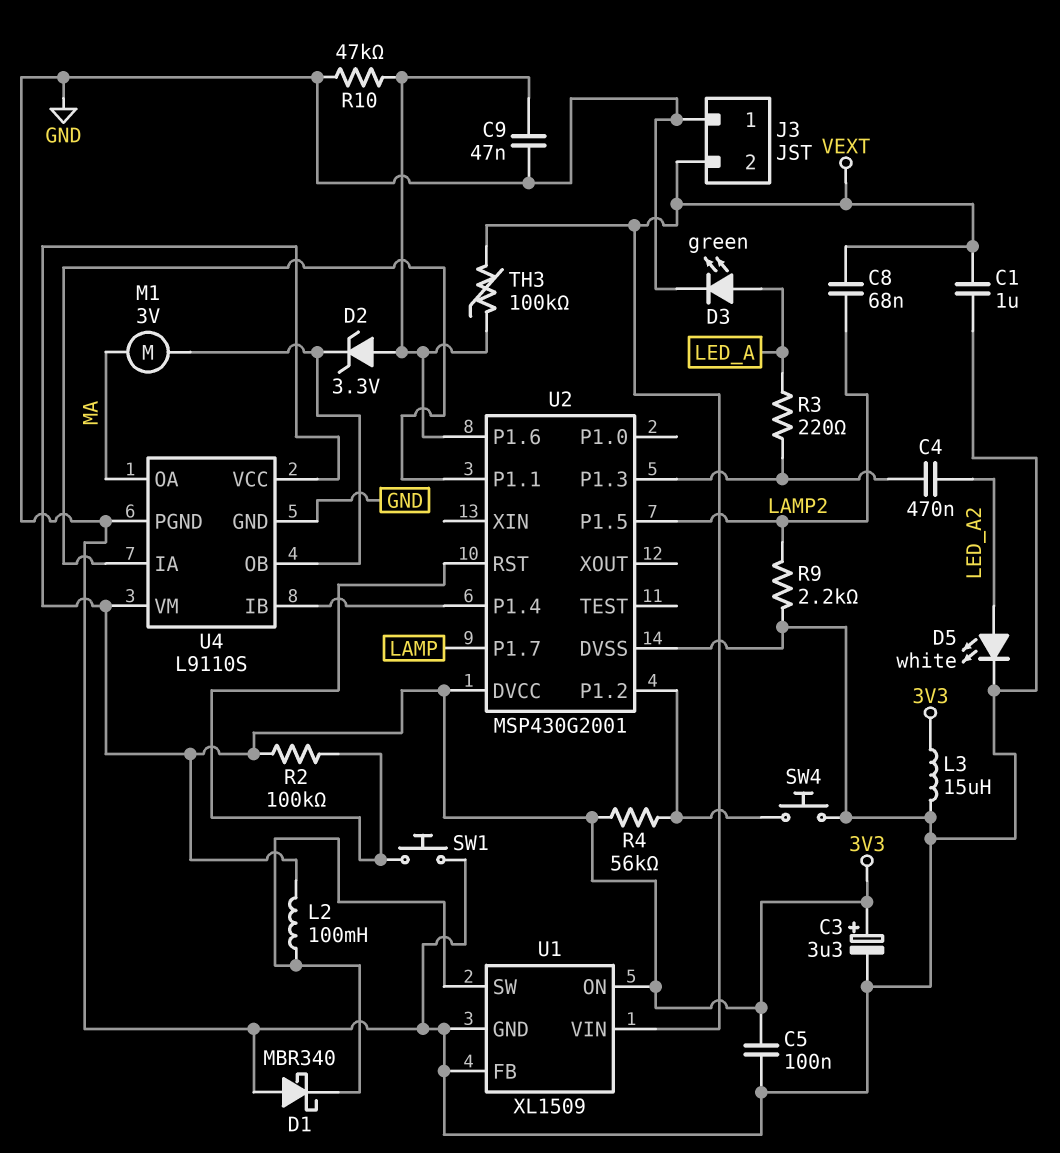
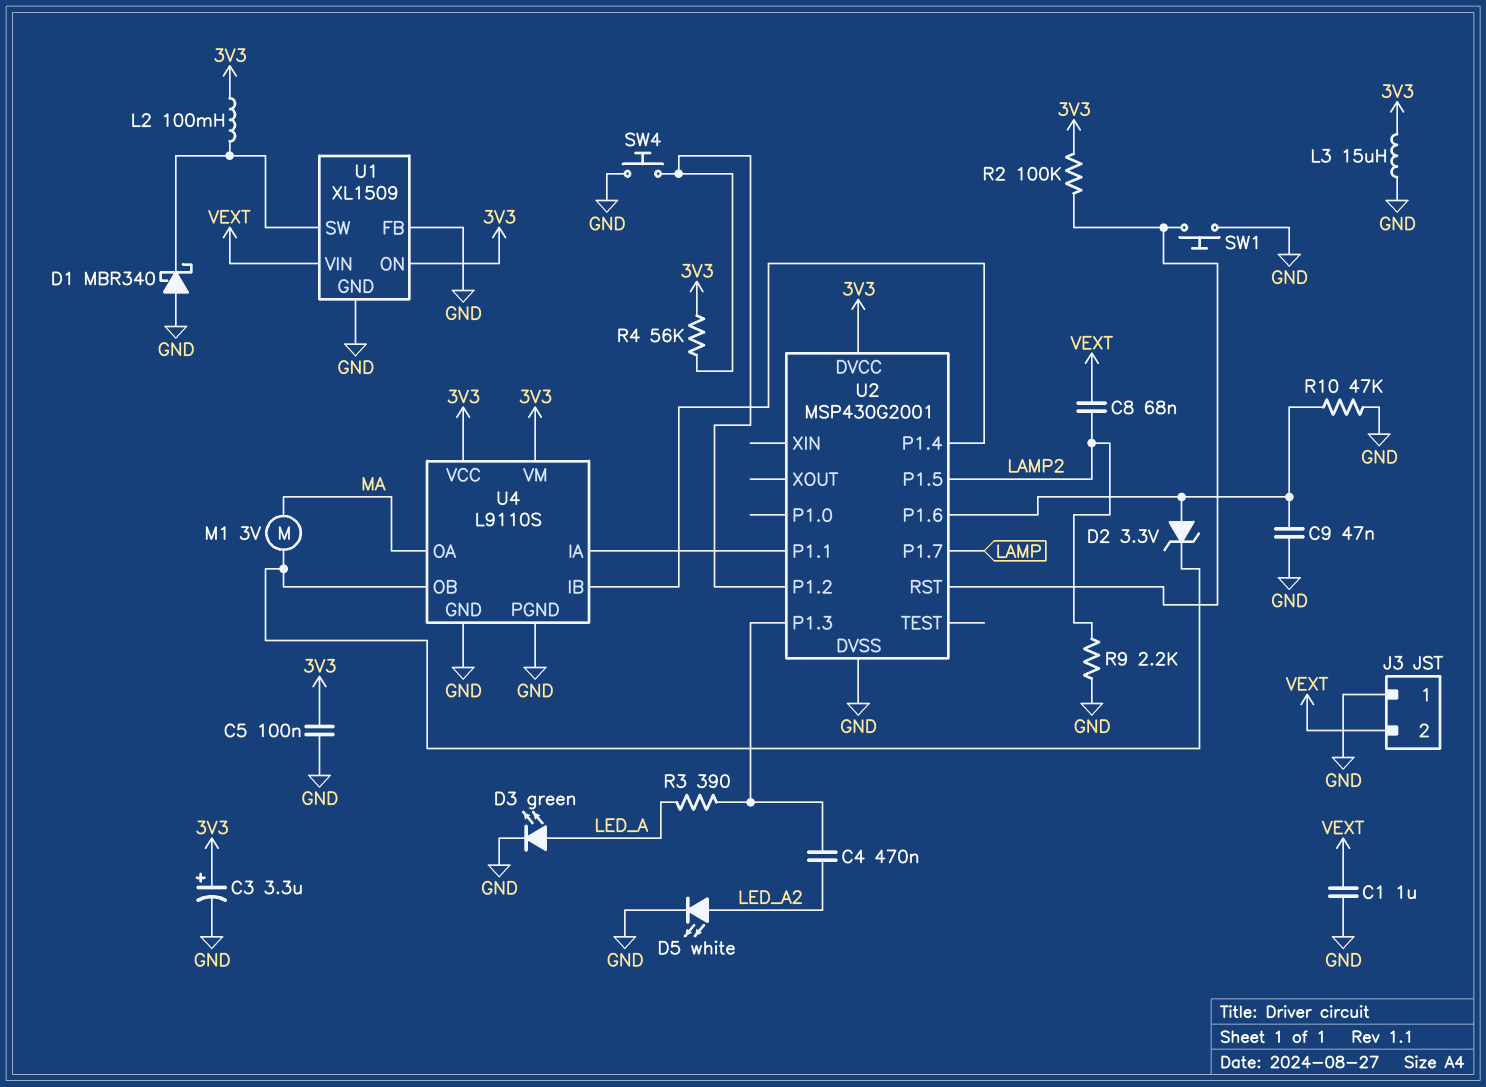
R3: 220 (LED_A, U2/P1.3) -> 390 (LED_A, U2/P1.3)
TH3: 100k (U2/P1.6, VEXT) -> none

